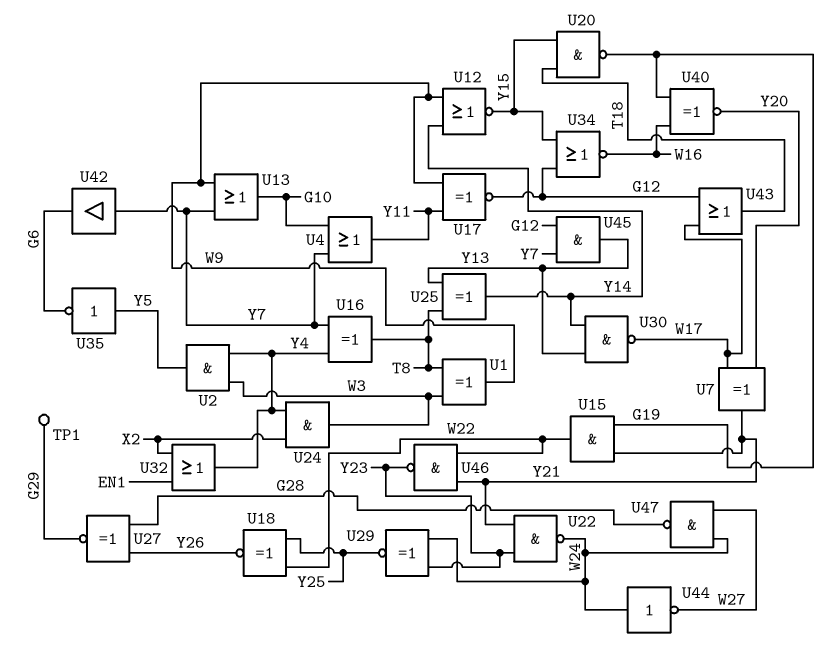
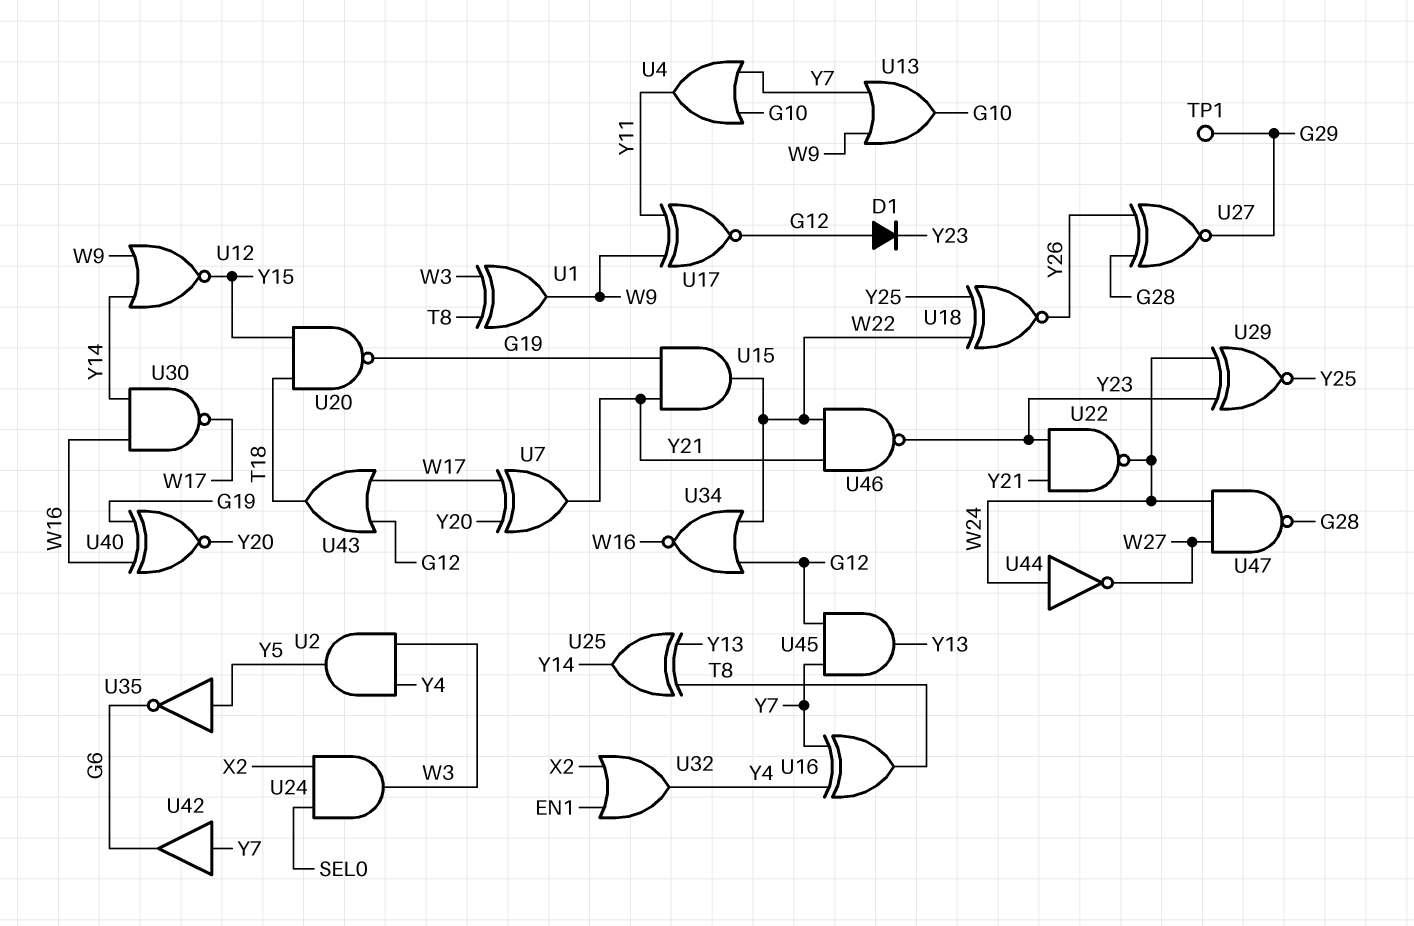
D1: none -> diode (A G12, K Y23)
U24: AND (in X2, in Y4, out W3) -> AND (in SEL0, in X2, out W3)
U30: NAND (in Y13, in Y14, out W17) -> NAND (in W16, in Y14, out W17)
U34: NOR (in G12, in Y15, out W16) -> NOR (in G12, in W22, out W16)

